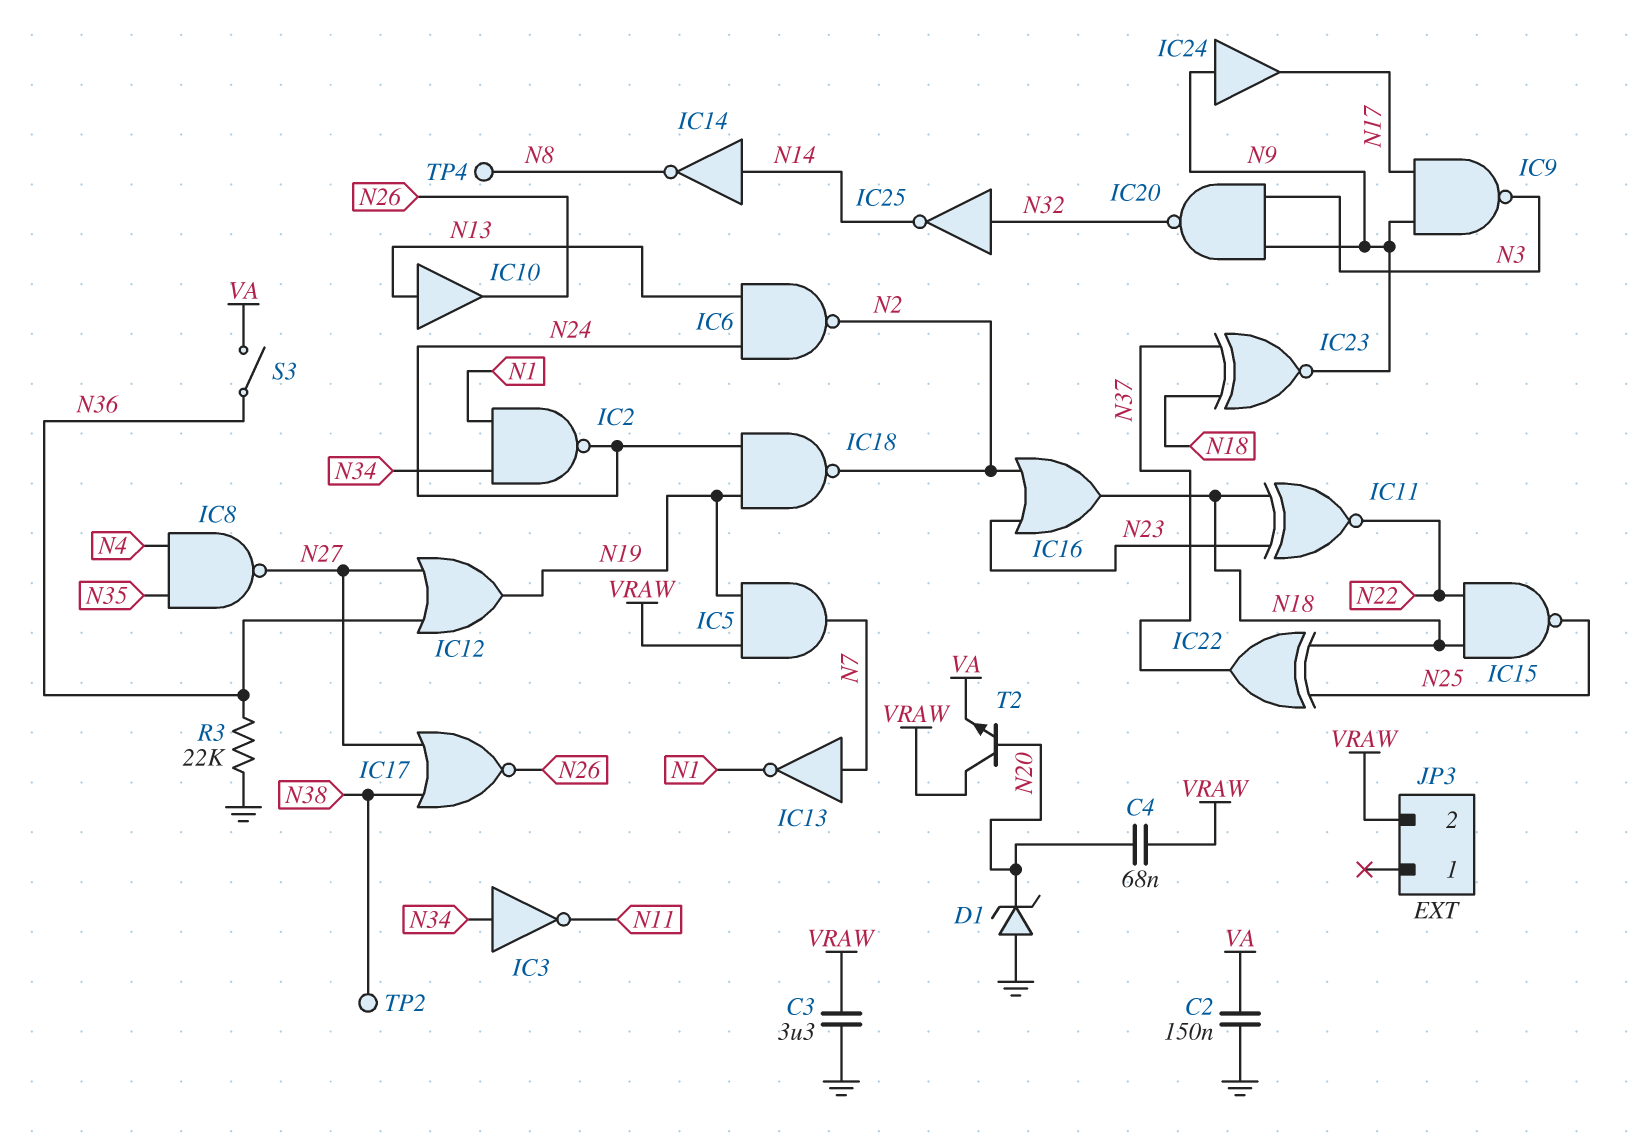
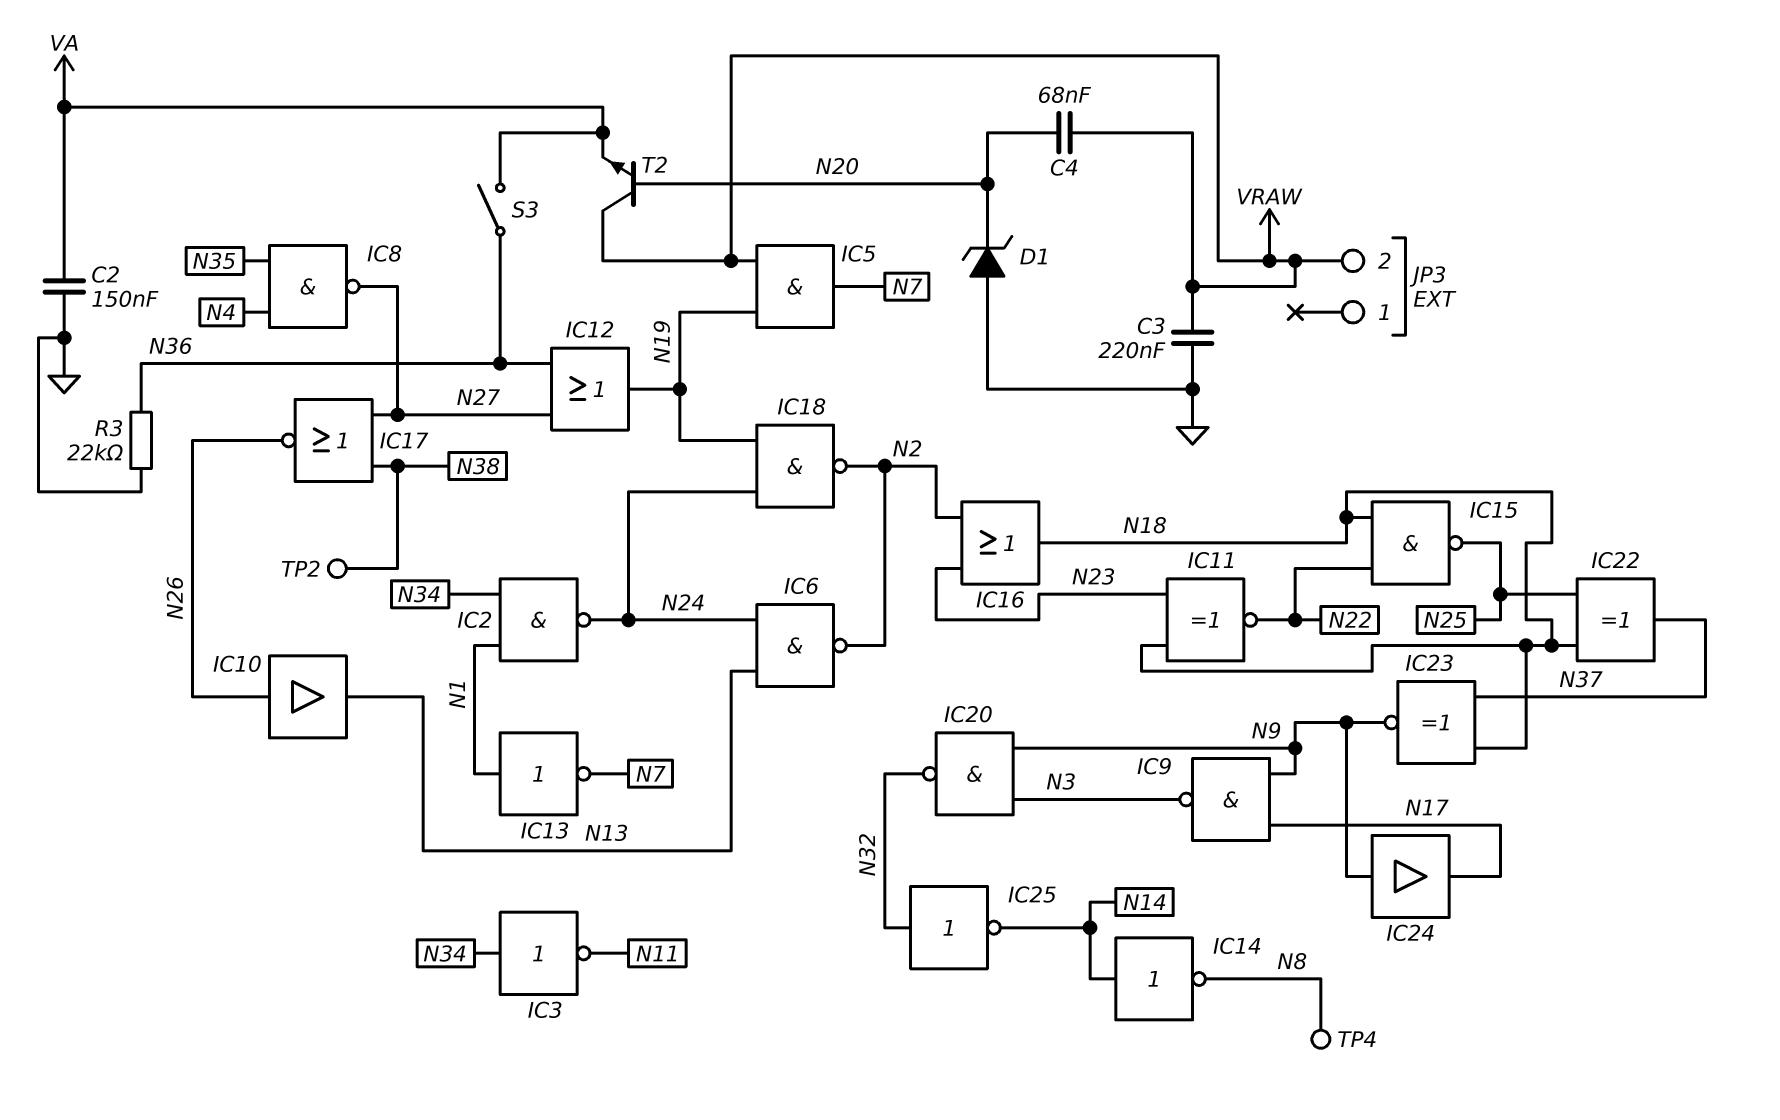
C3: 3.3uF (GND, VRAW) -> 220nF (GND, VRAW)
IC10: buffer (in N13, out N26) -> buffer (in N26, out N13)
IC13: NOT (in N7, out N1) -> NOT (in N1, out N7)

